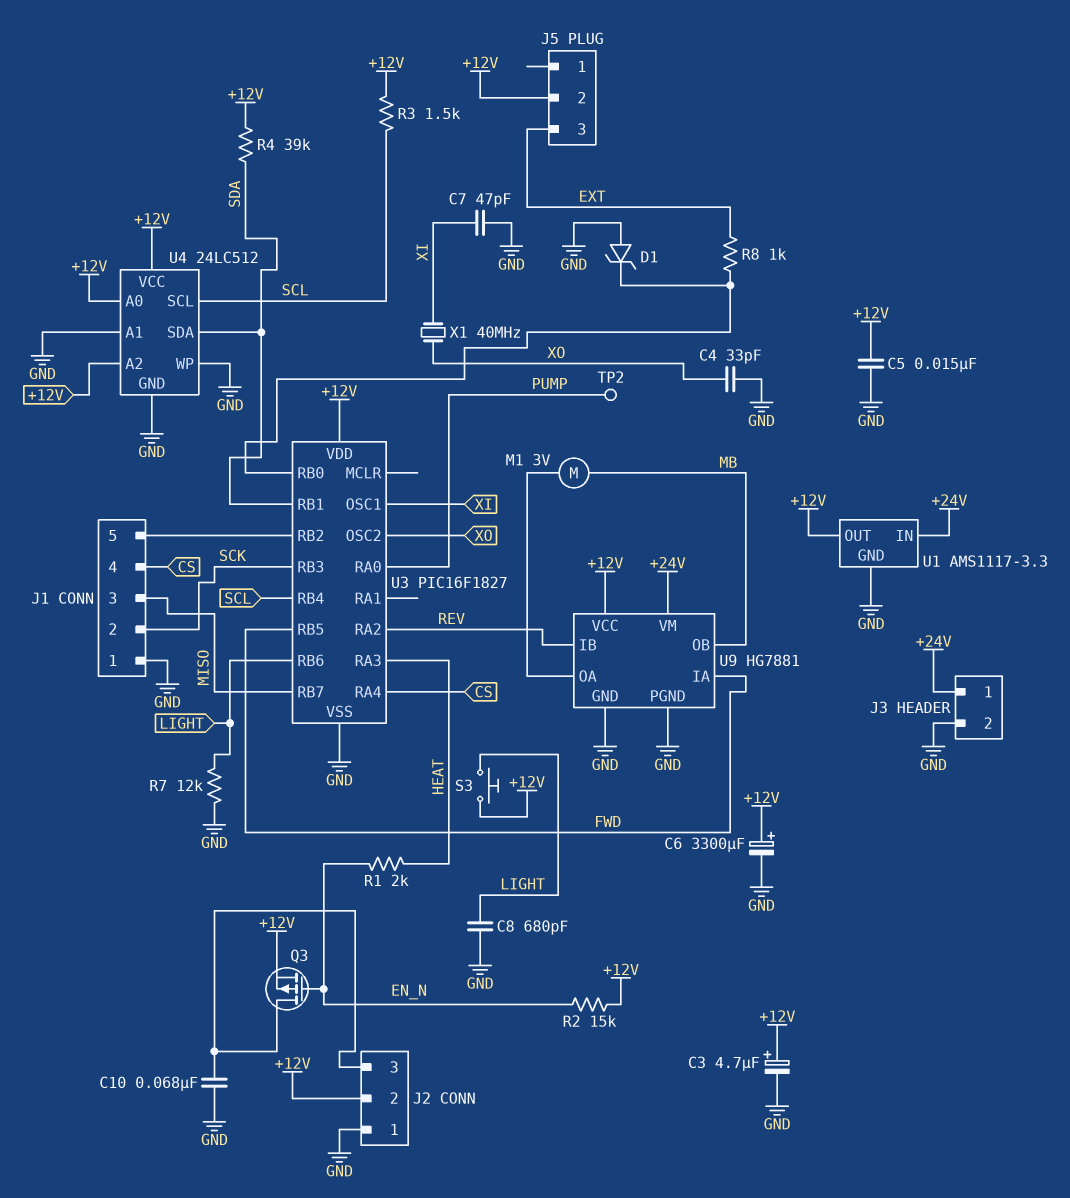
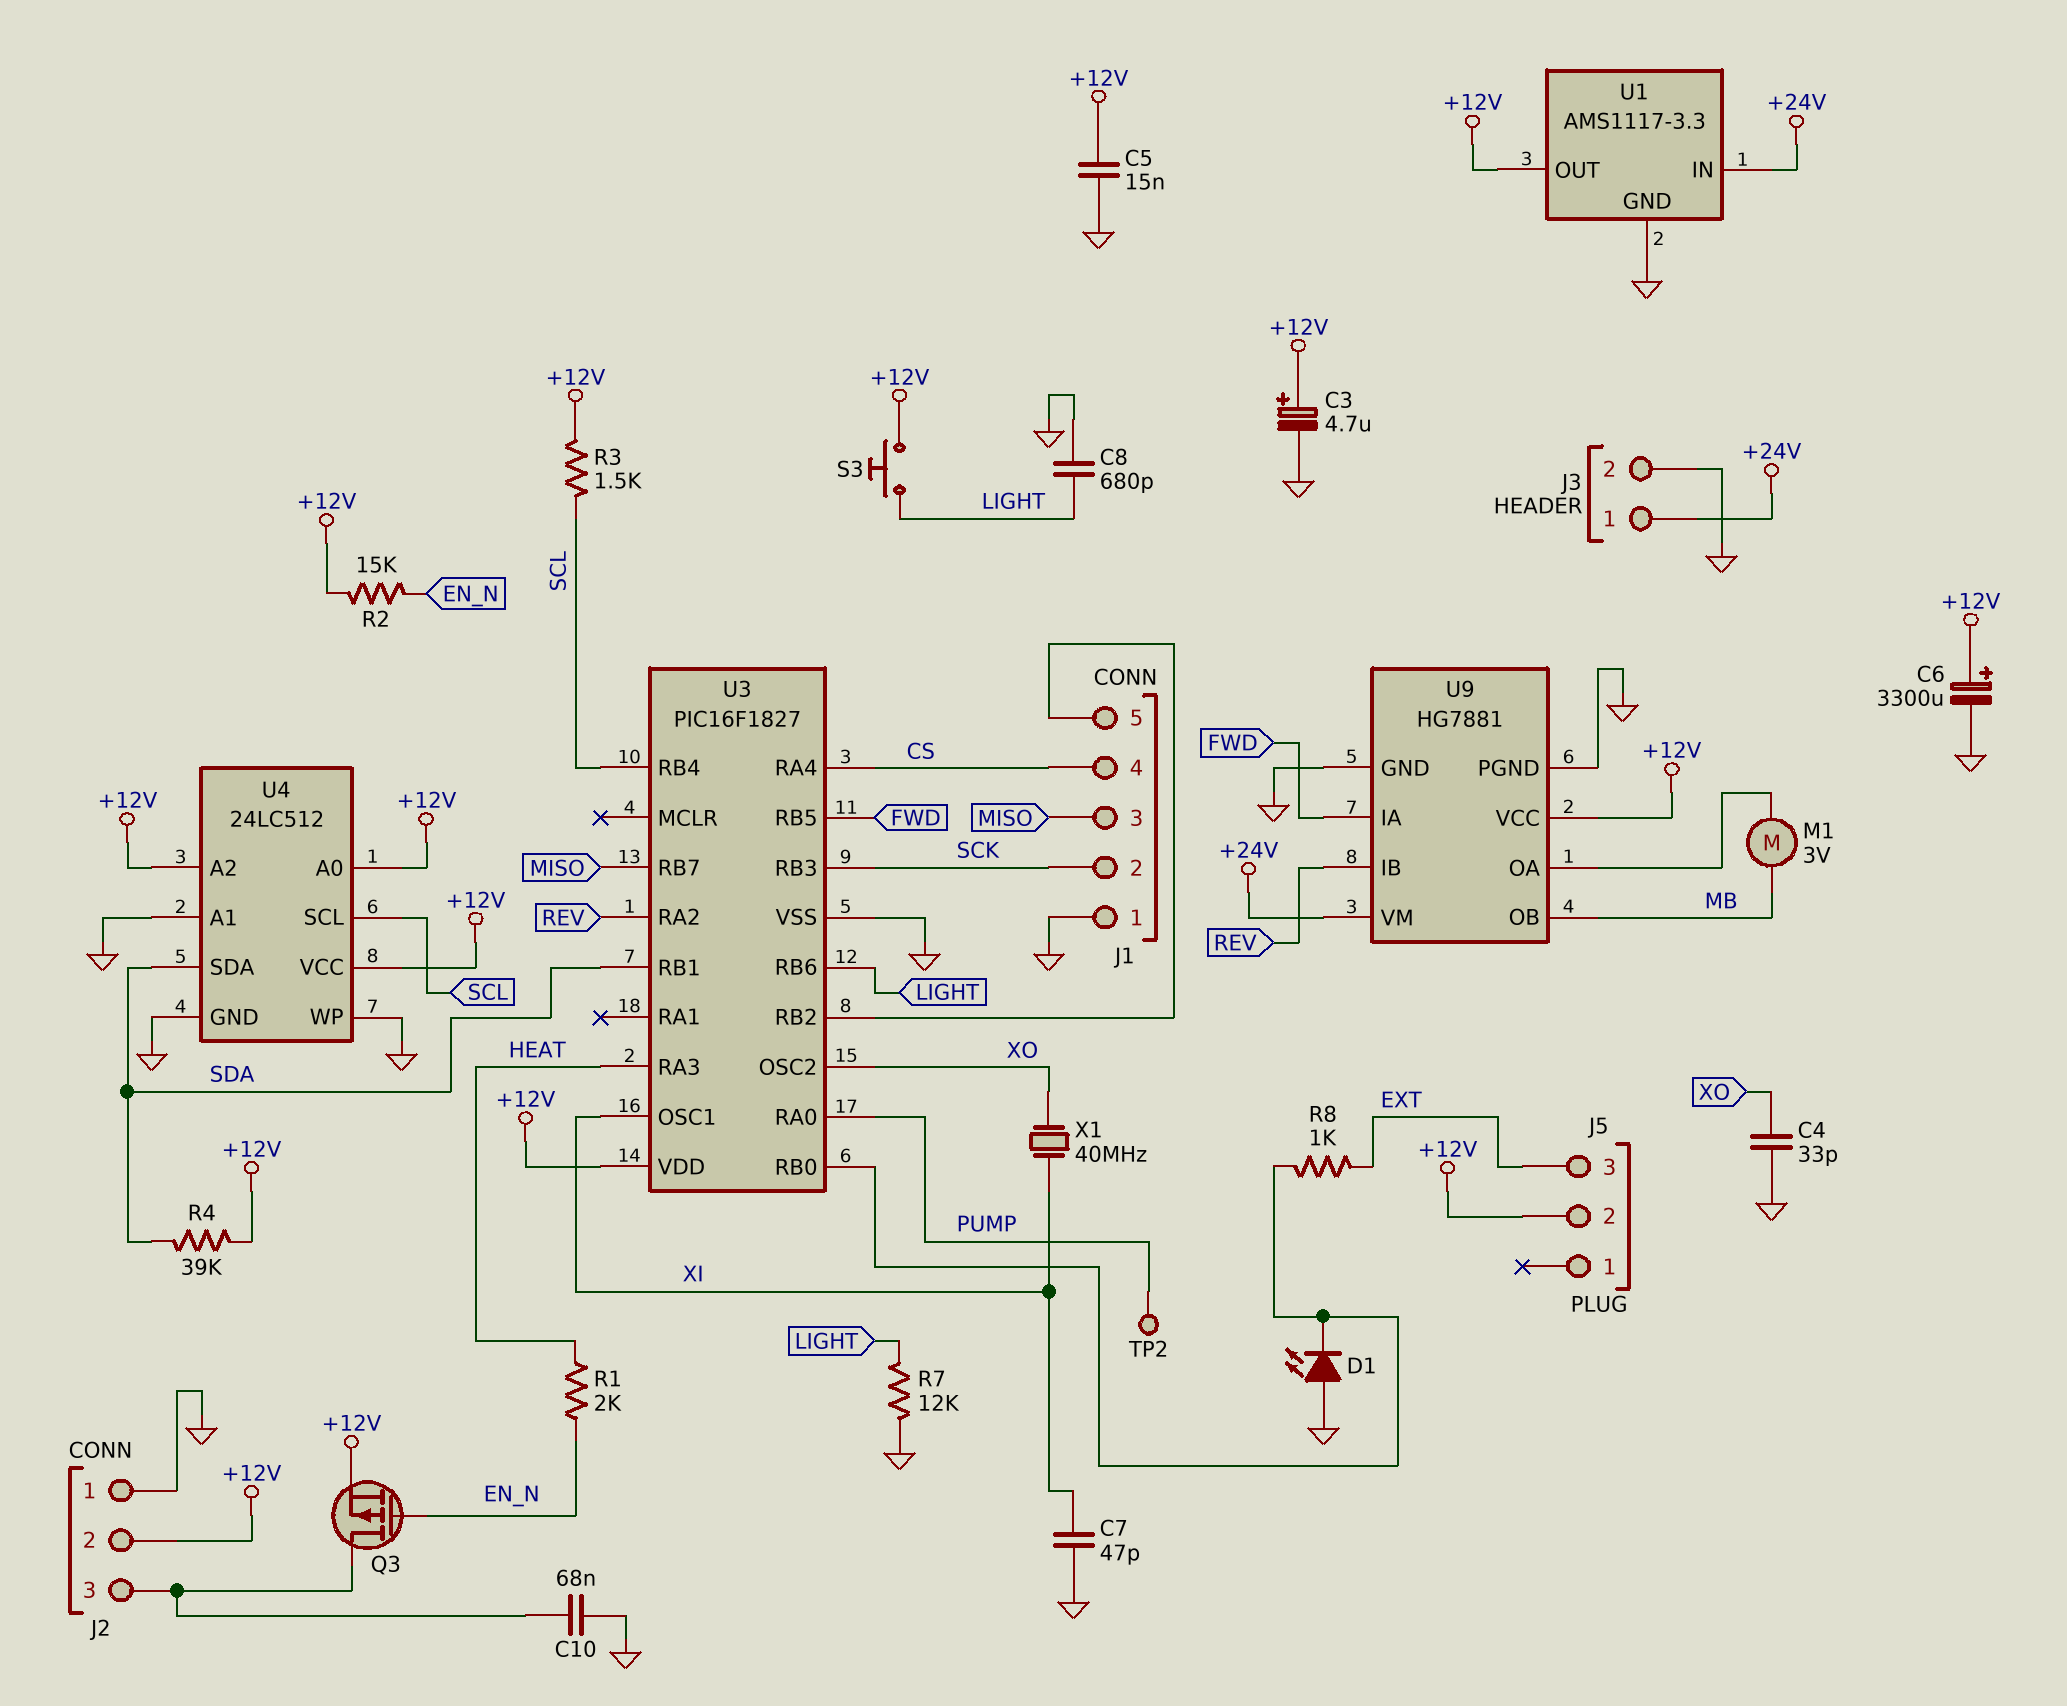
D1: zener (A GND, K U3/RB0) -> LED (A GND, K U3/RB0)

